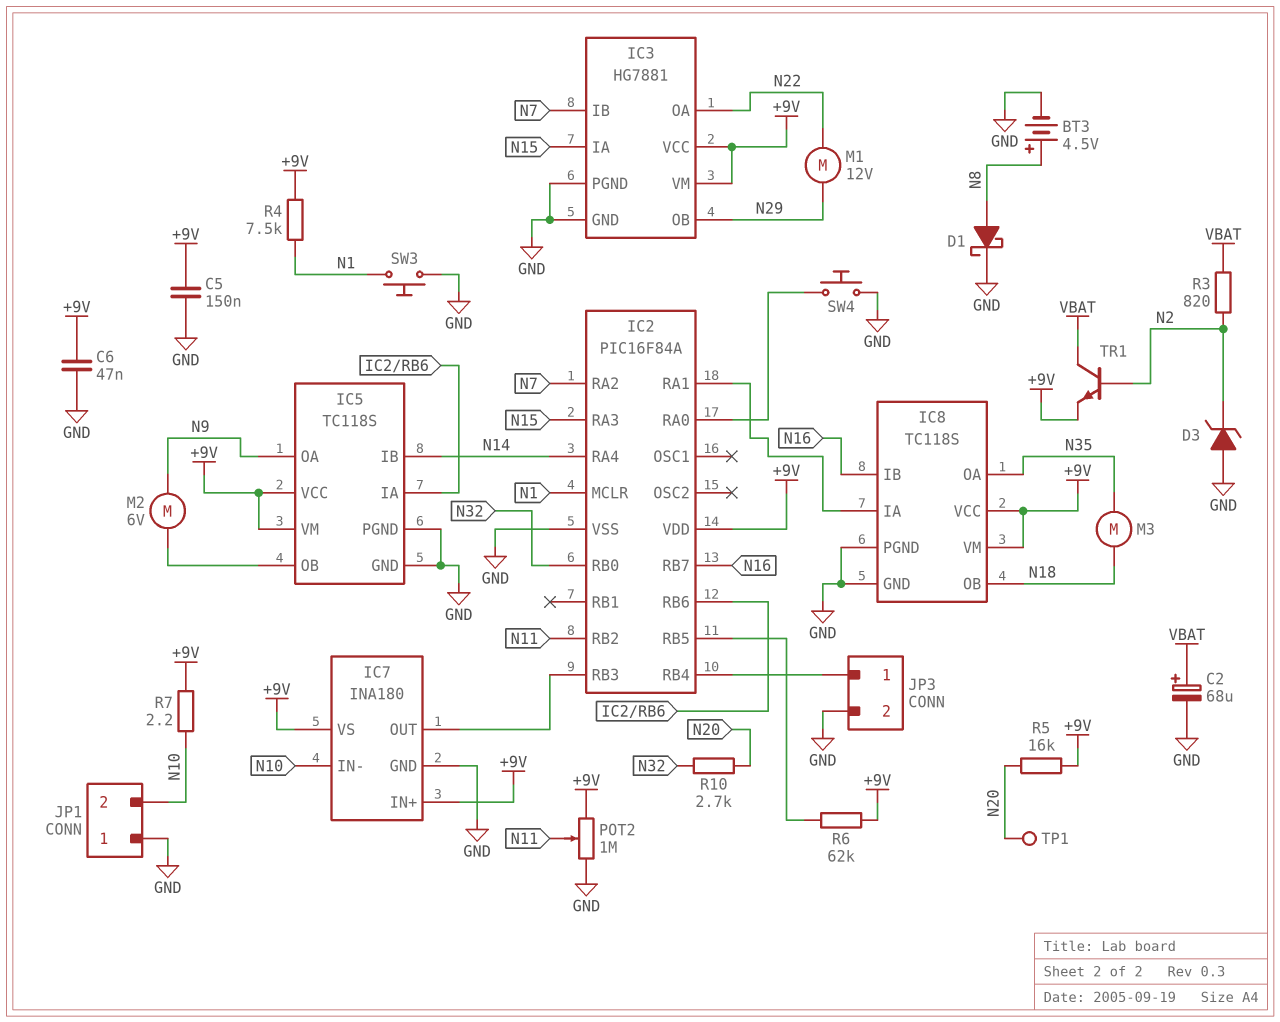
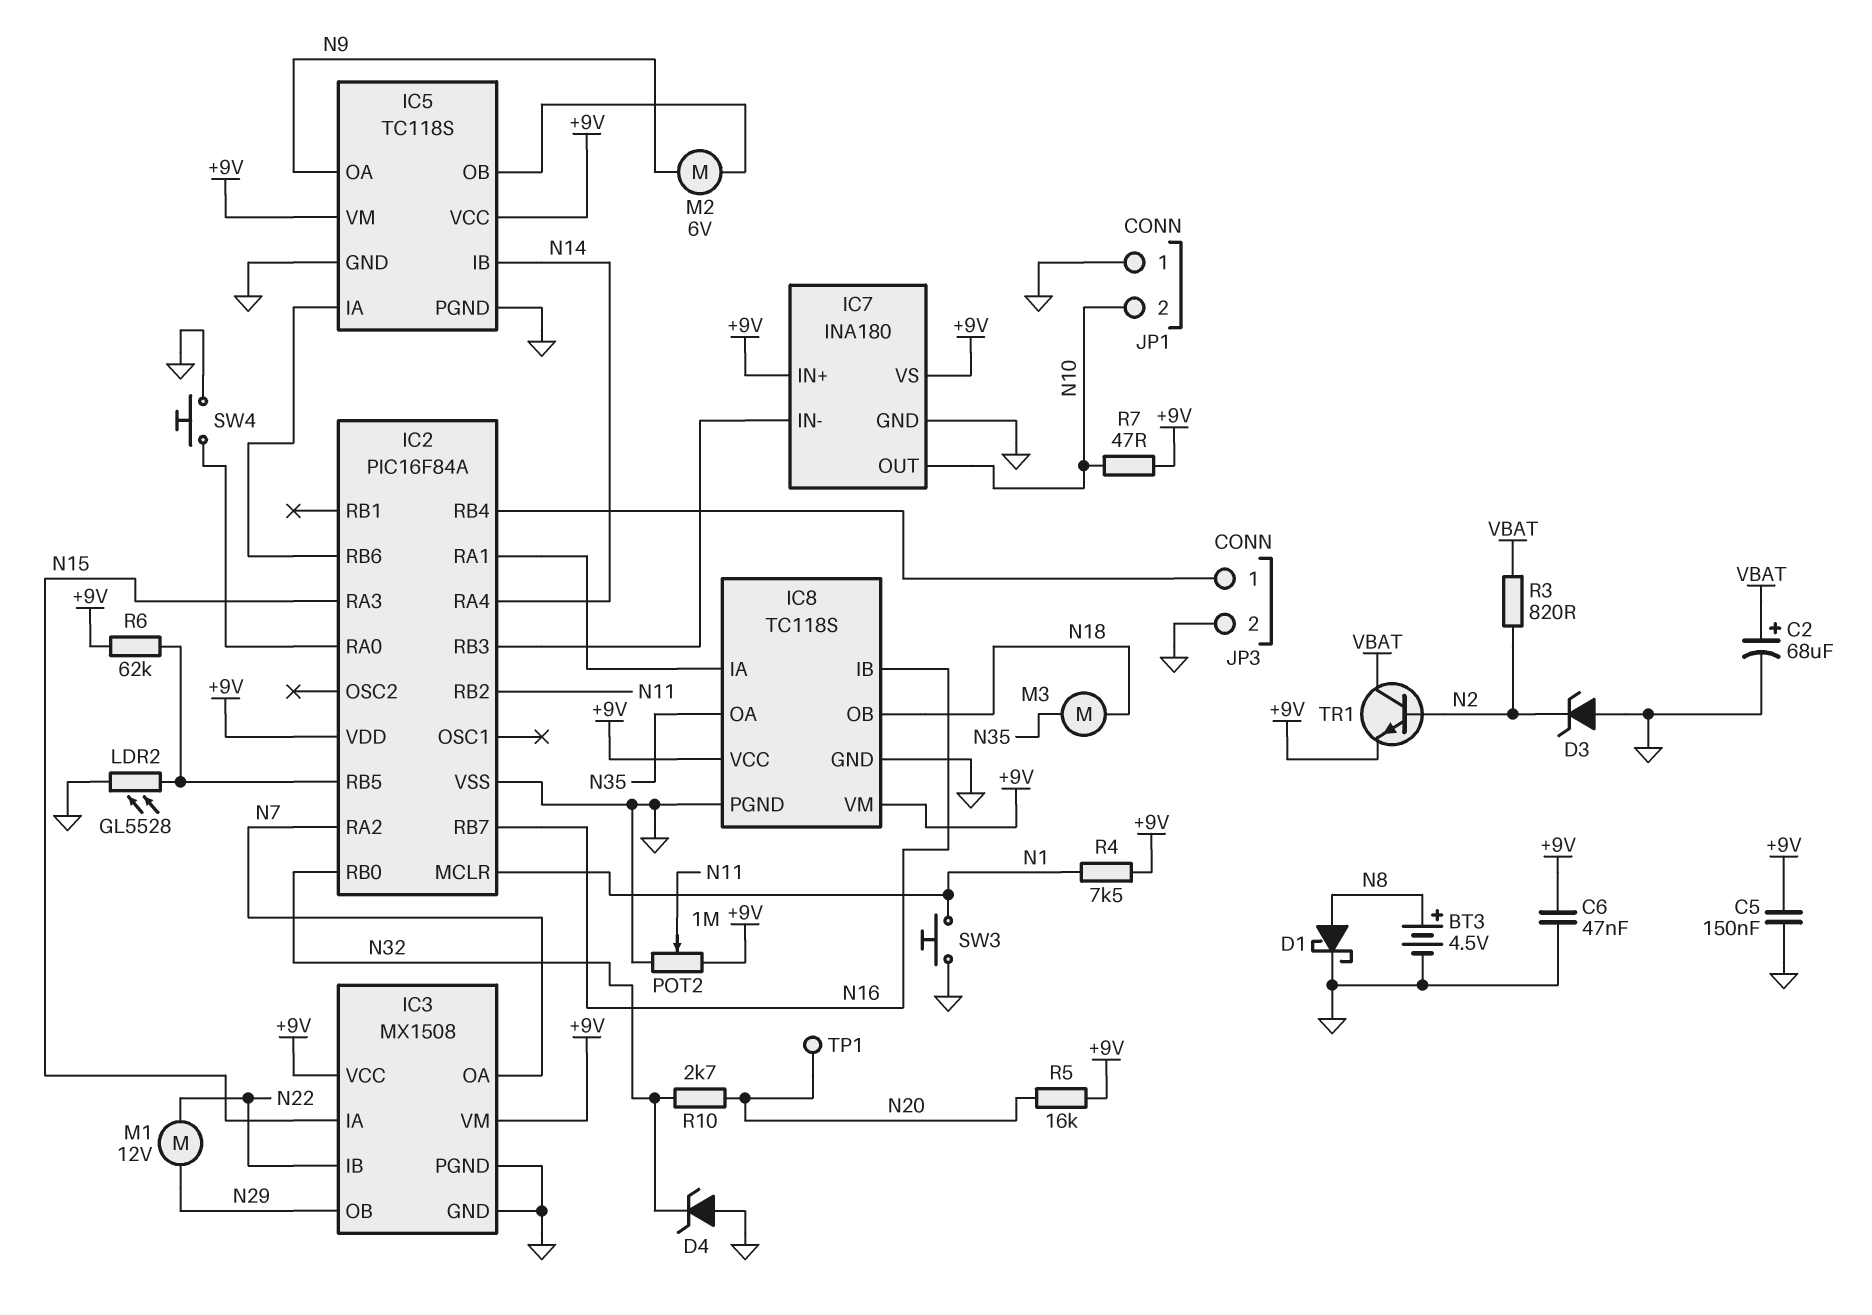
D4: none -> zener (A GND, K N32)
IC3: HG7881 -> MX1508
IC3 pin IB: N7 -> N22
IC3 pin OA: N22 -> N7
IC7 pin IN-: N10 -> IC2/RB3
IC7 pin OUT: IC2/RB3 -> N10
LDR2: none -> GL5528 (GND, IC2/RB5)
R7: 2.2 (+9V, N10) -> 47 (+9V, N10)

